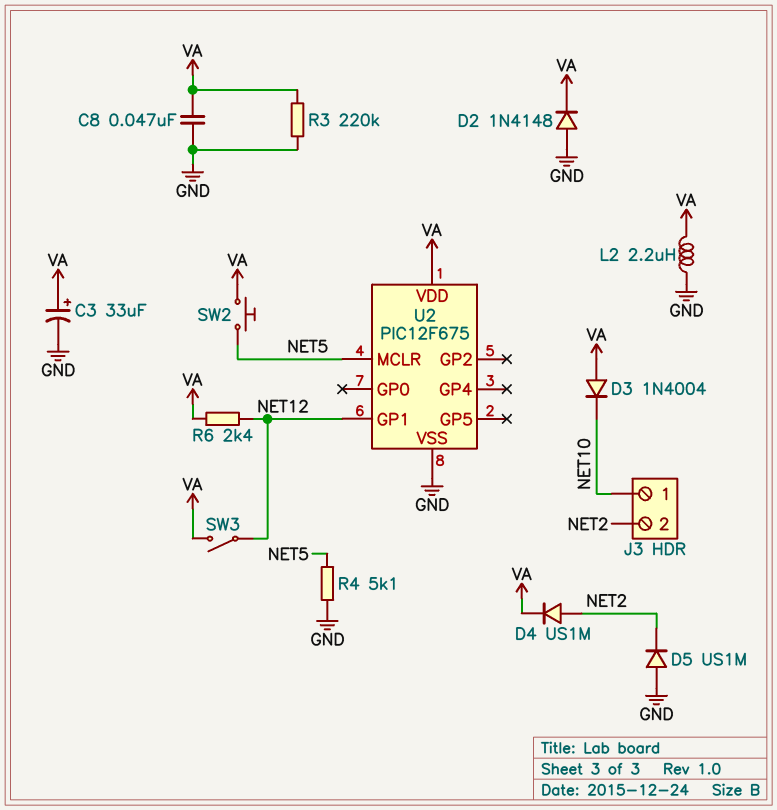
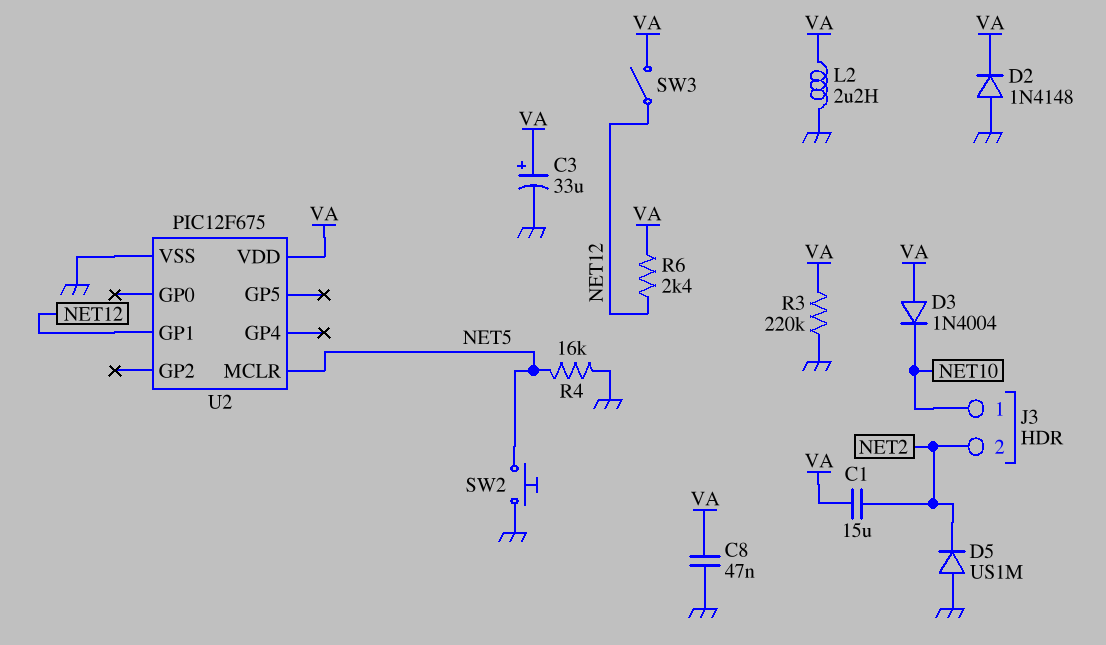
C1: none -> 15uF (NET2, VA)
D4: diode US1M (A NET2, K VA) -> none
R4: 5.1k (GND, NET5) -> 16k (GND, NET5)
SW2: button (NET5, VA) -> button (GND, NET5)

